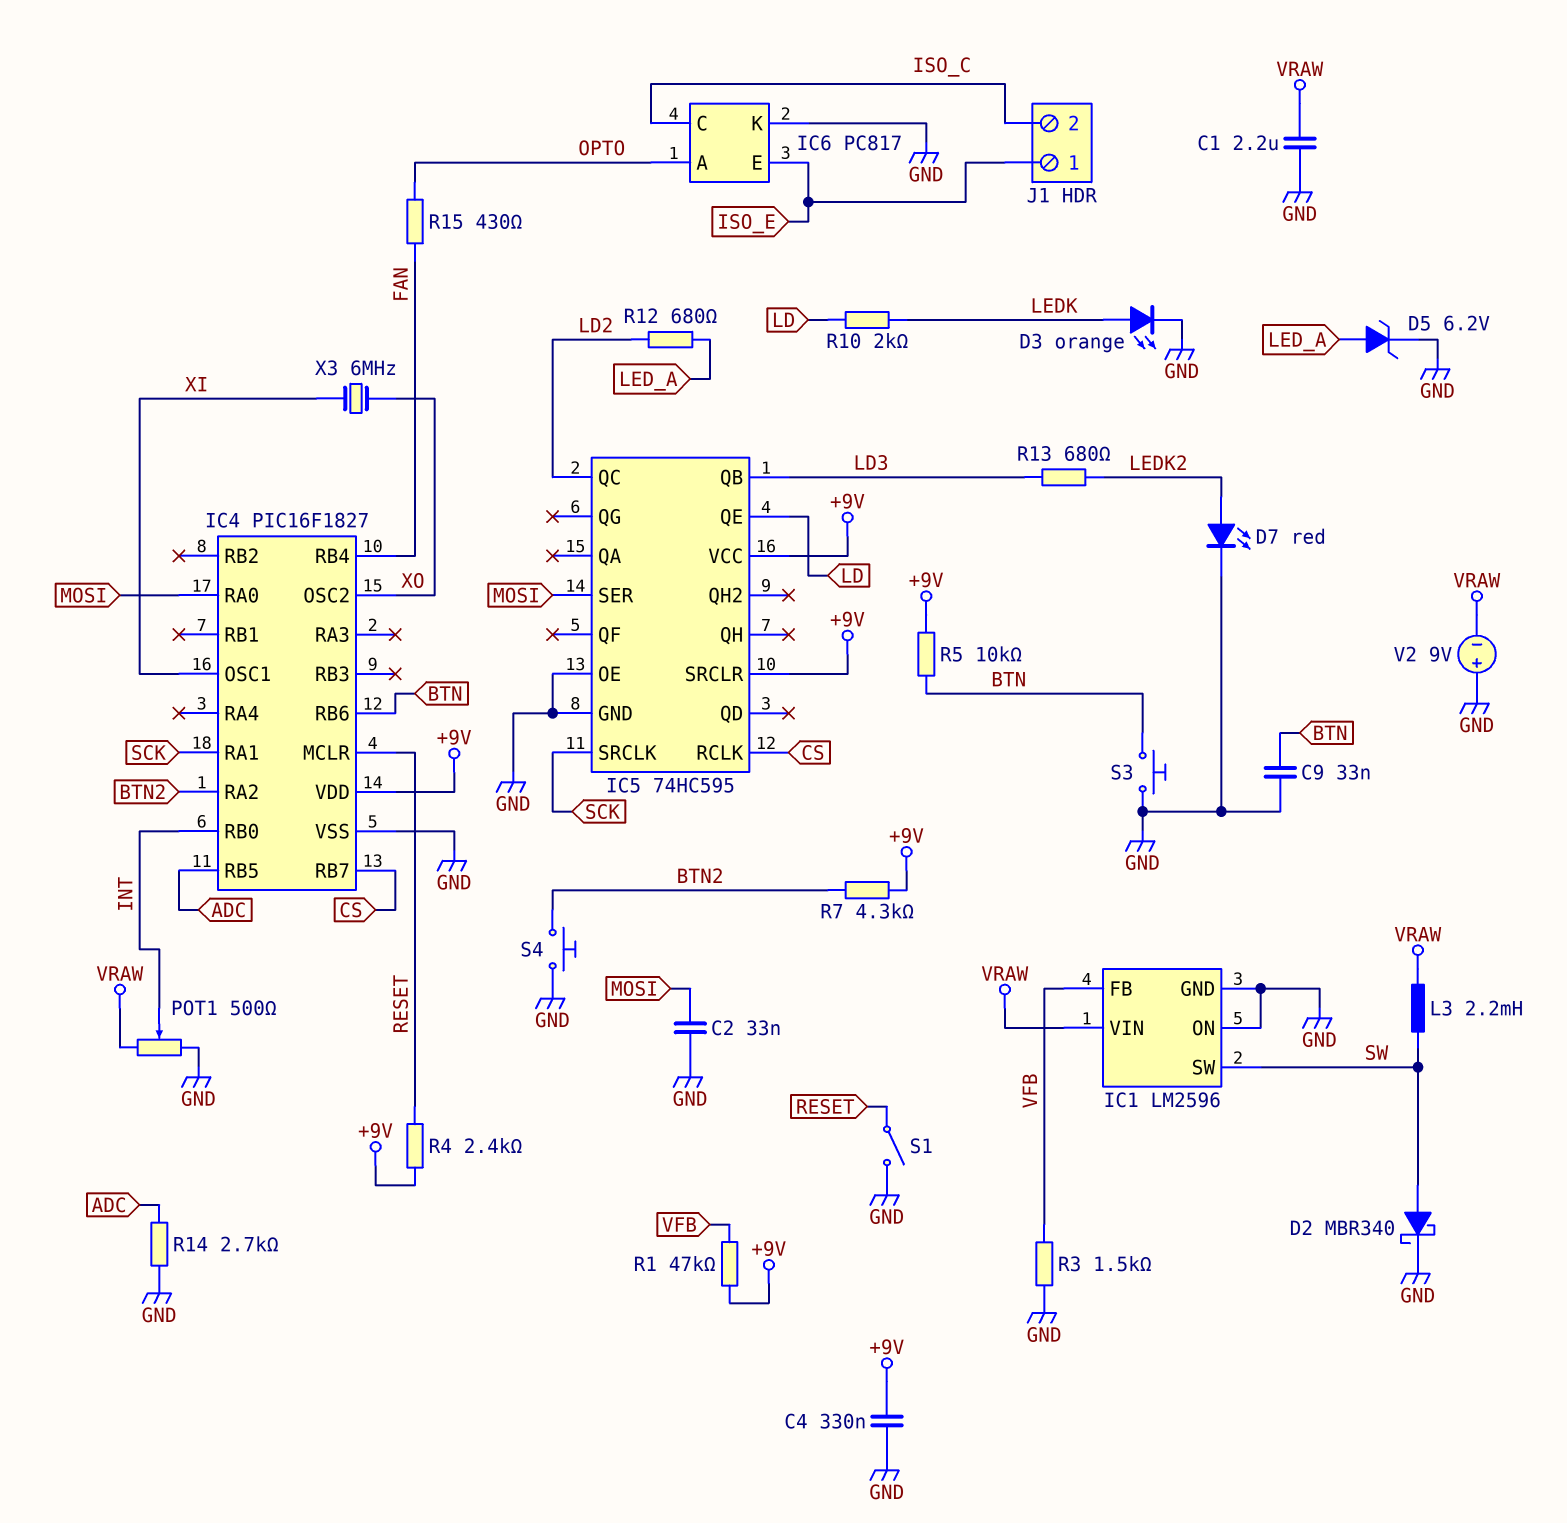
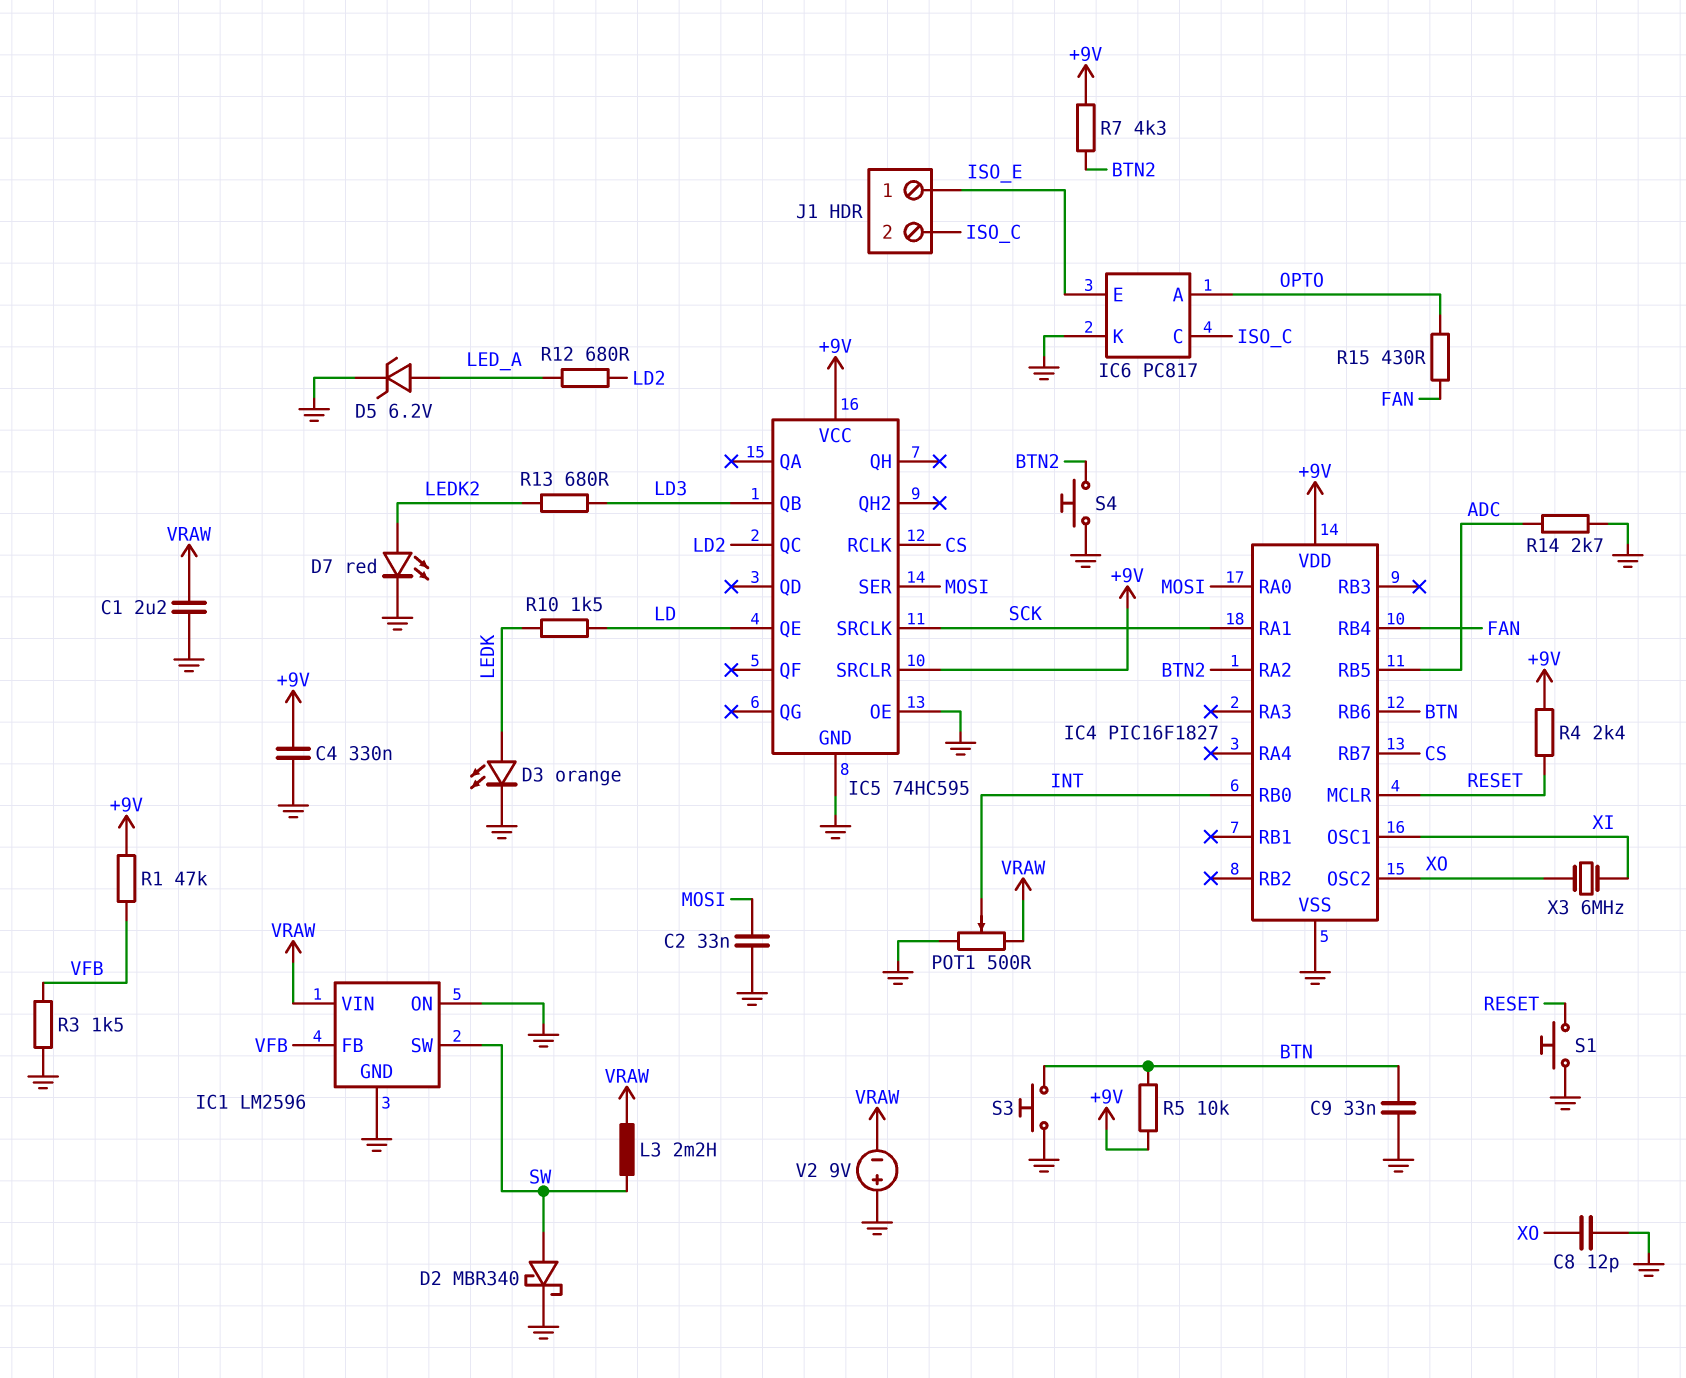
C8: none -> 12pF (GND, XO)
R10: 2k (LD, LEDK) -> 1.5k (LD, LEDK)
S1: switch (GND, RESET) -> button (GND, RESET)

